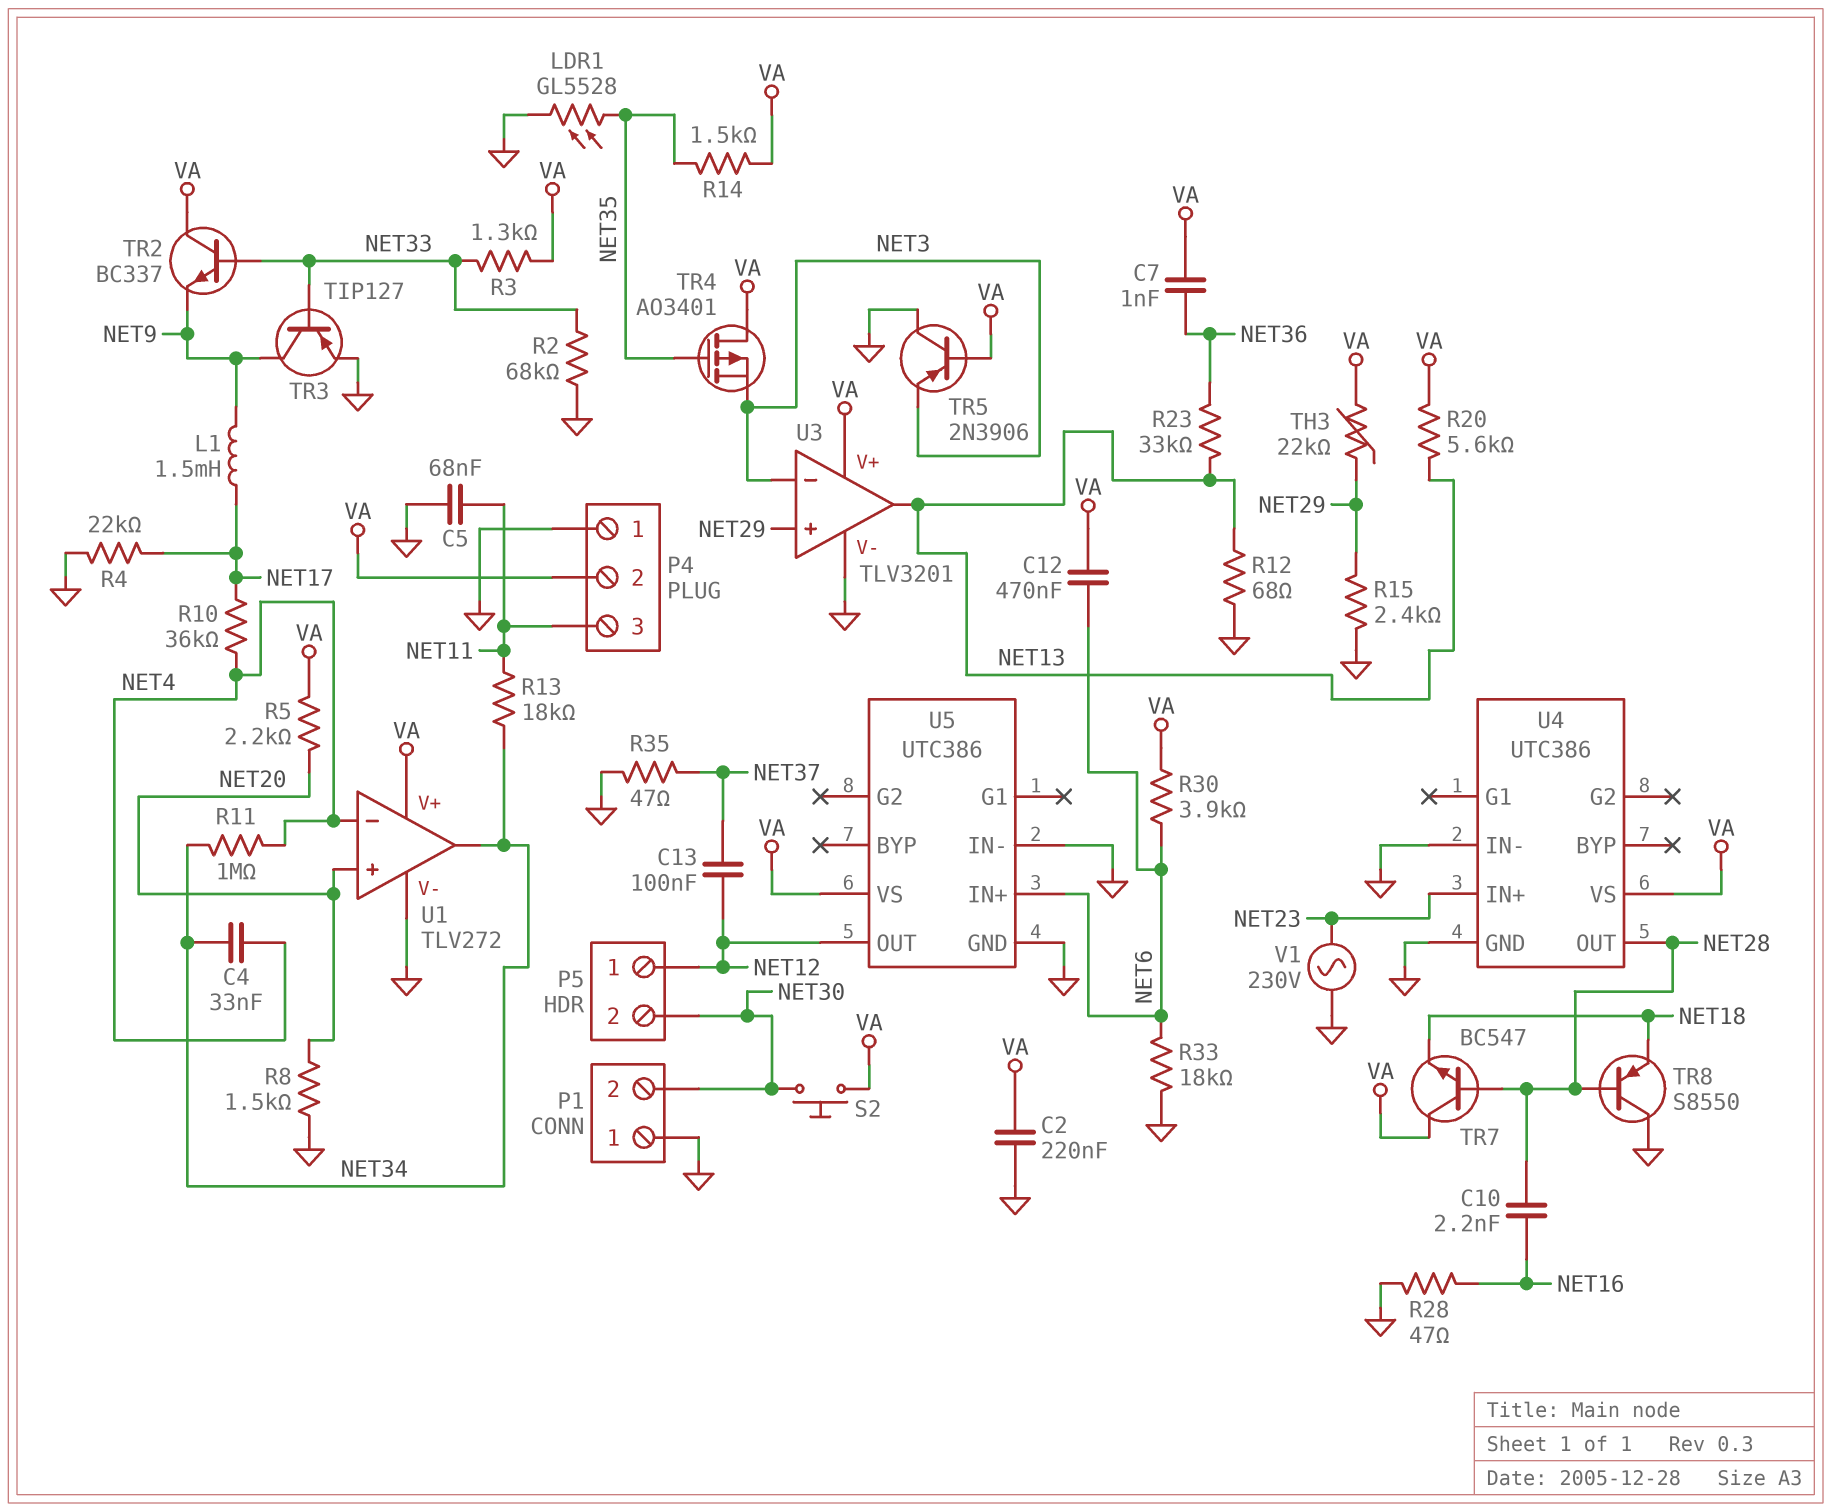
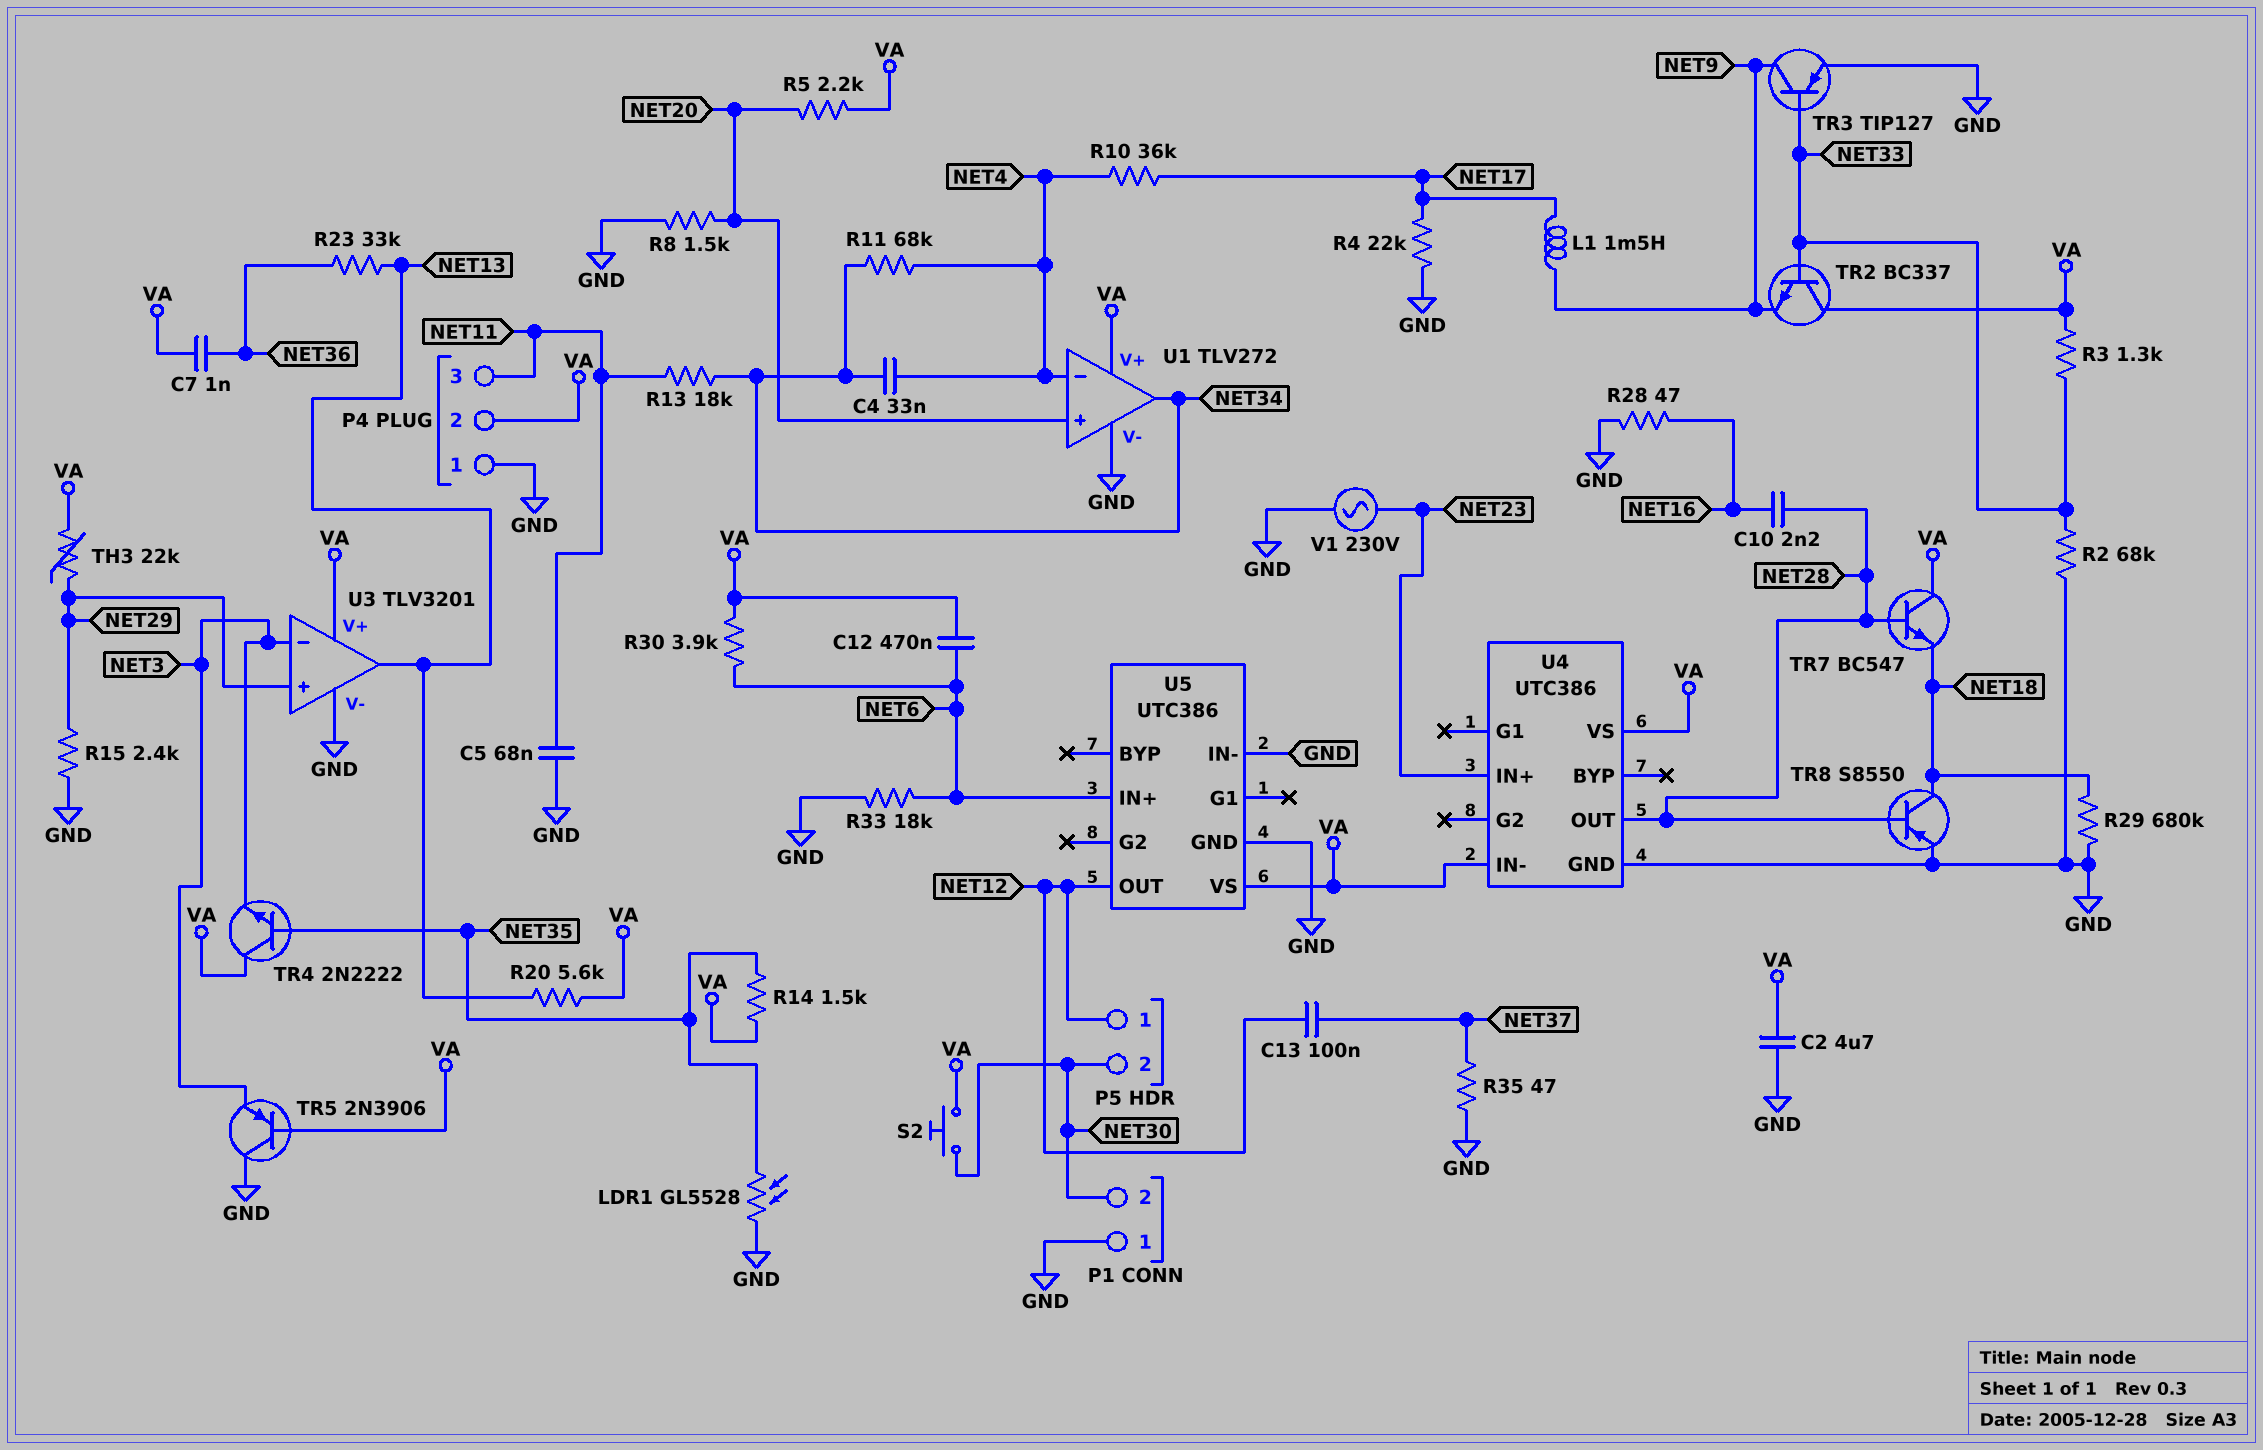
C2: 220nF (GND, VA) -> 4.7uF (GND, VA)
R11: 1M (NET4, NET34) -> 68k (NET4, NET34)
R12: 68 (GND, NET13) -> none
R29: none -> 680k (GND, NET18)
TR4: PMOS AO3401 (G NET35, D VA, S NET3) -> NPN 2N2222 (B NET35, C VA, E NET3)
TR8: PNP S8550 (B NET28, C GND, E NET18) -> PNP S8550 (B NET28, C NET18, E GND)
U4 pin IN-: GND -> VA

